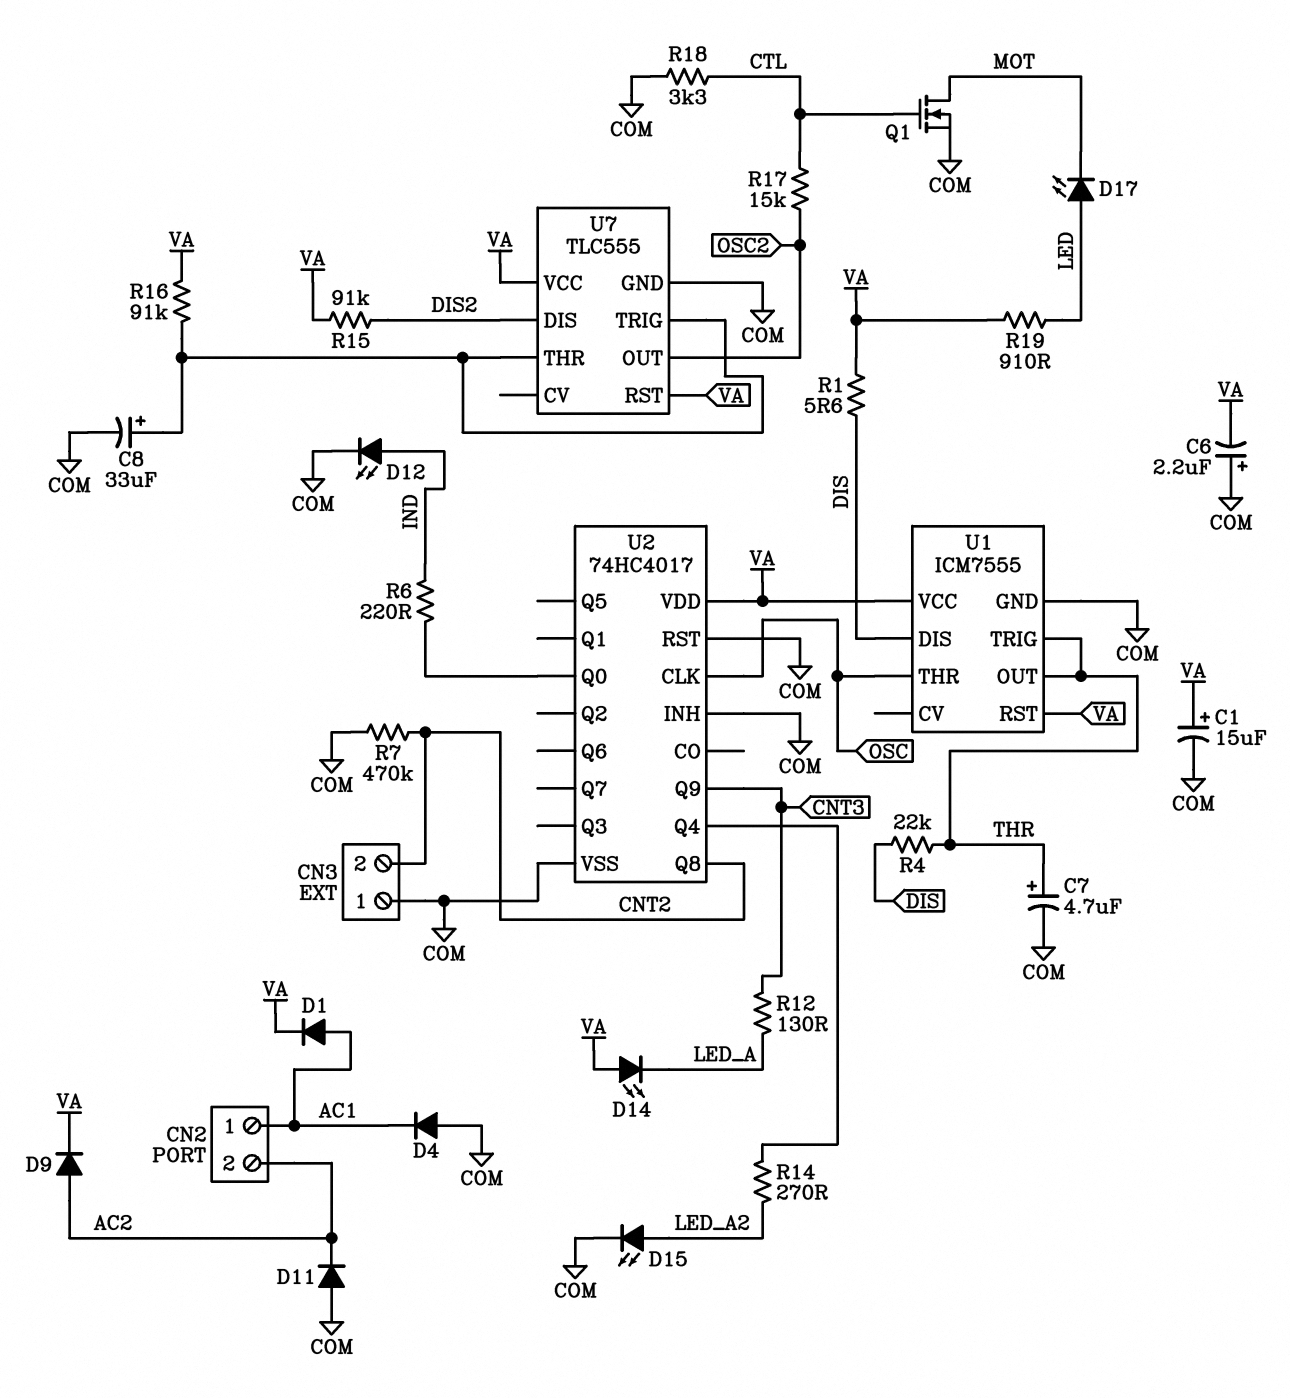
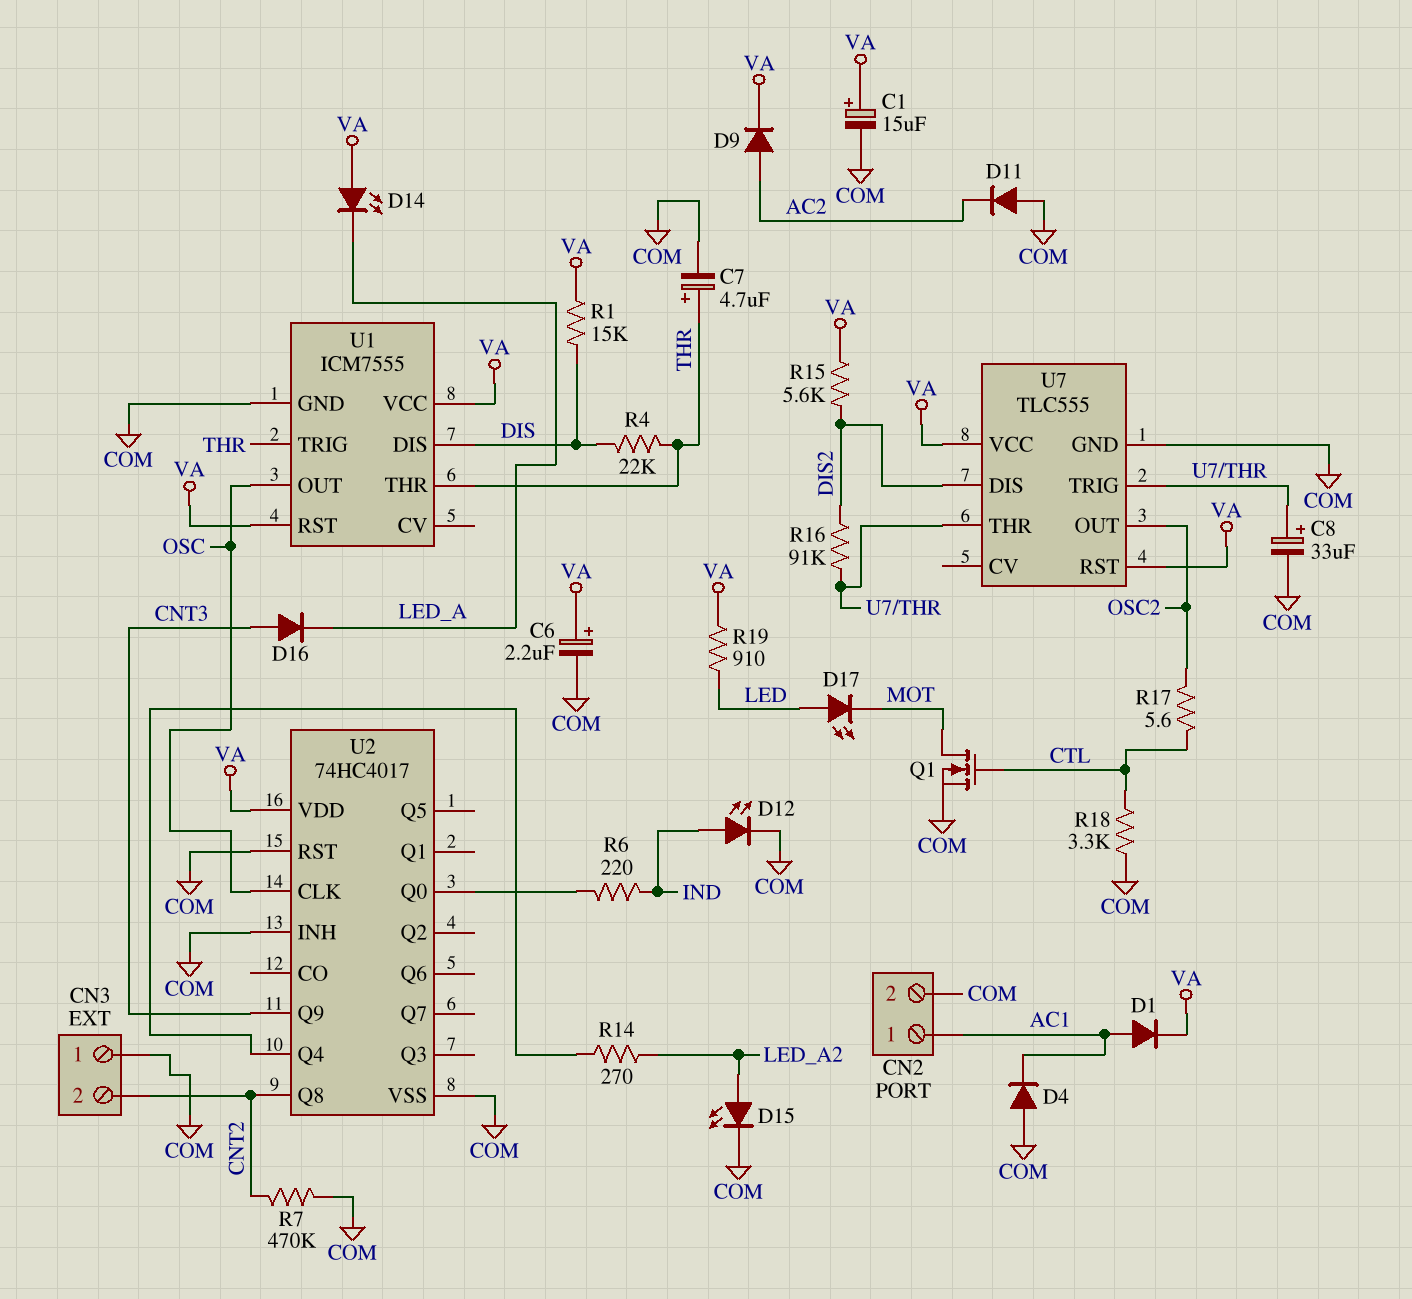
C6: 2.2uF (plus COM, minus VA) -> 2.2uF (plus VA, minus COM)
CN2 pin 2: AC2 -> COM
D16: none -> diode (A CNT3, K LED_A)
R1: 5.6 (DIS, VA) -> 15k (DIS, VA)
R12: 130 (CNT3, LED_A) -> none
R15: 91k (DIS2, VA) -> 5.6k (DIS2, VA)
R16: 91k (U7/THR, VA) -> 91k (DIS2, U7/THR)
R17: 15k (CTL, OSC2) -> 5.6 (CTL, OSC2)
U1 pin OUT: THR -> OSC
U1 pin THR: OSC -> THR

